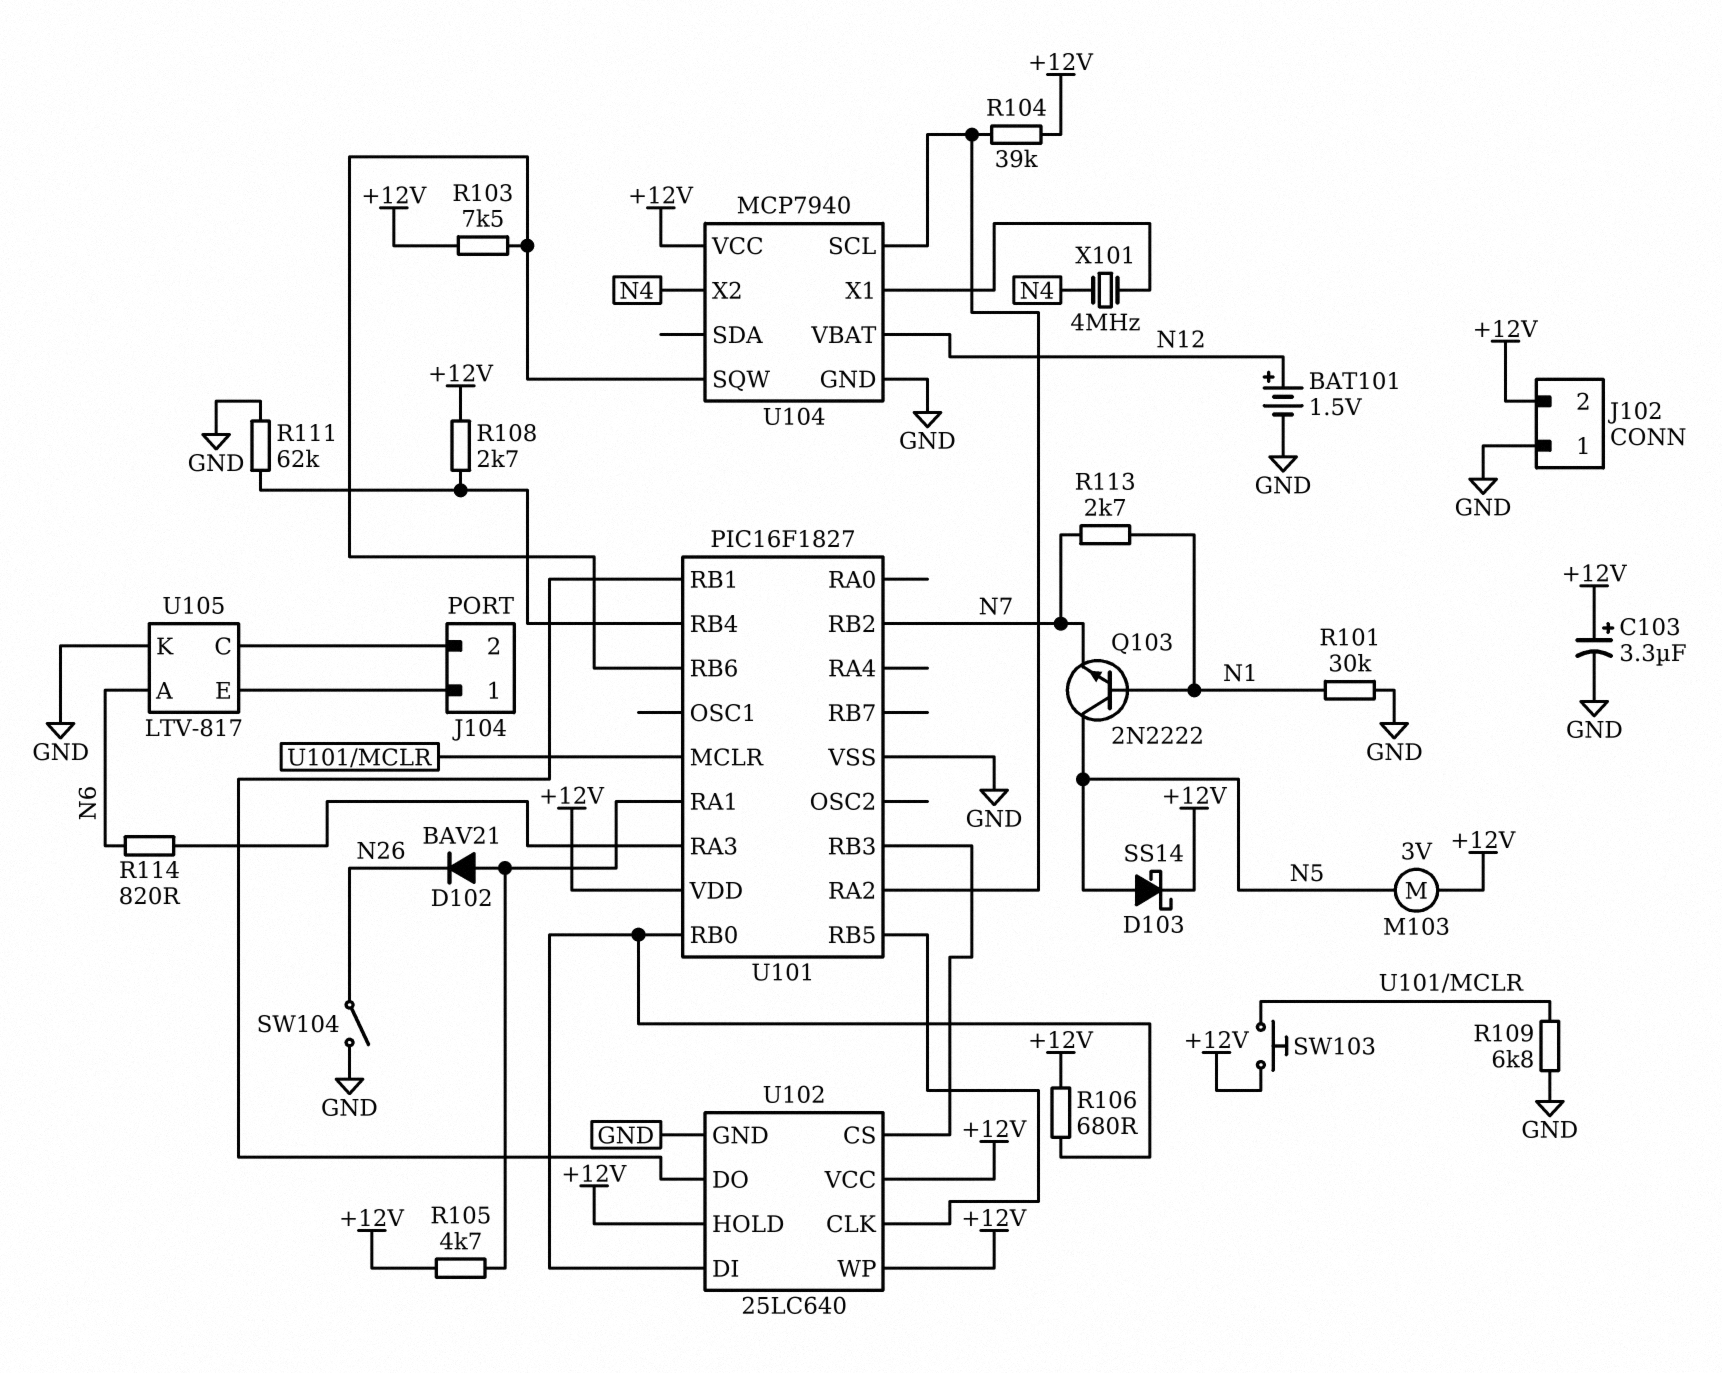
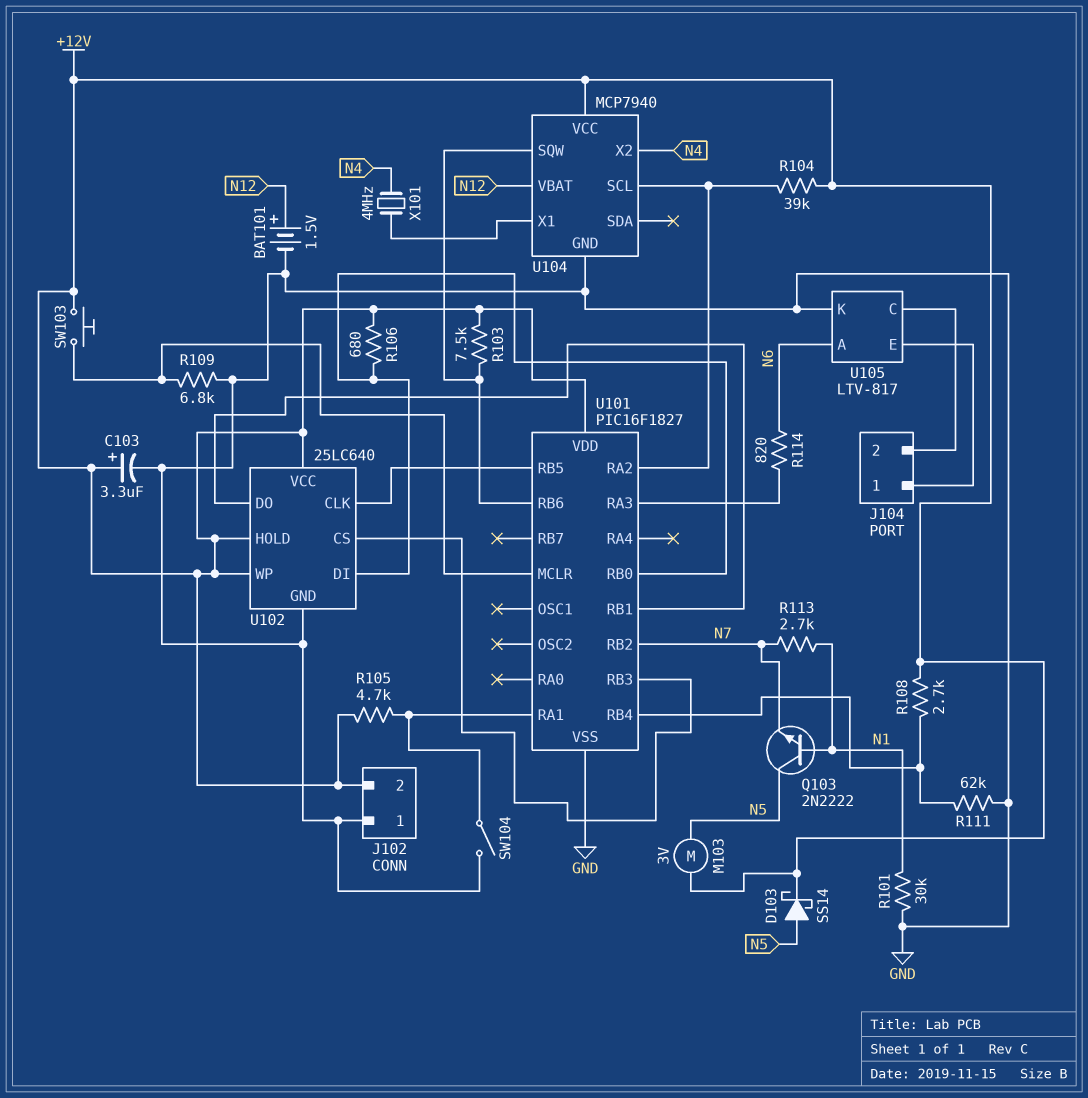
D102: diode BAV21 (A U101/RA1, K N26) -> none
SW104: switch (GND, N26) -> switch (GND, U101/RA1)

